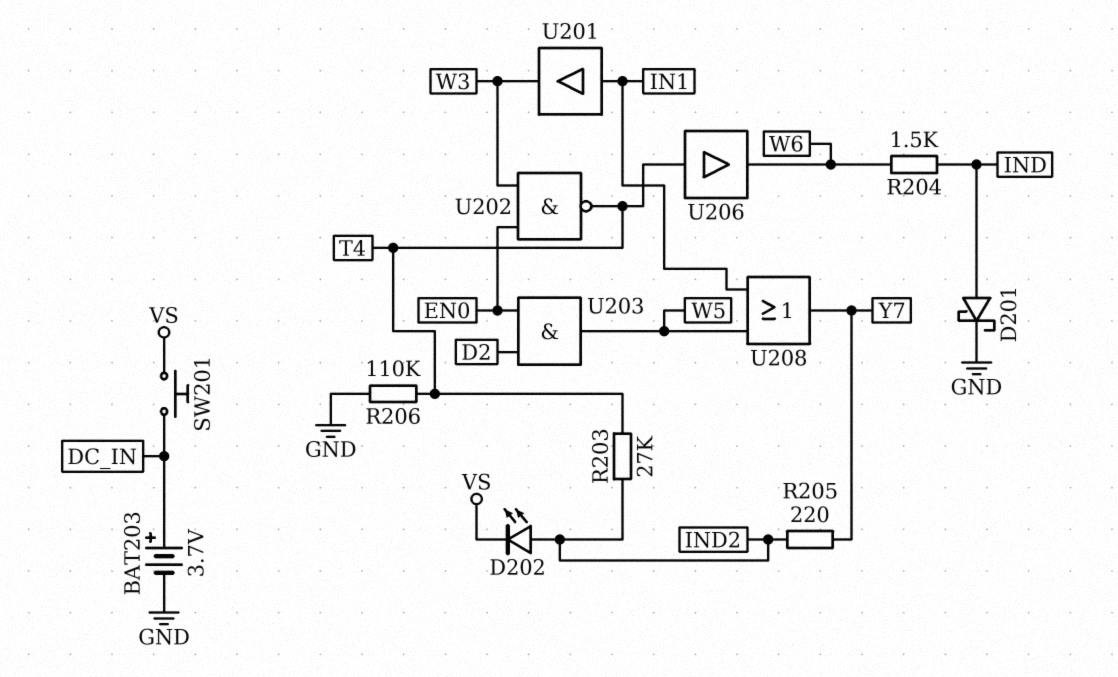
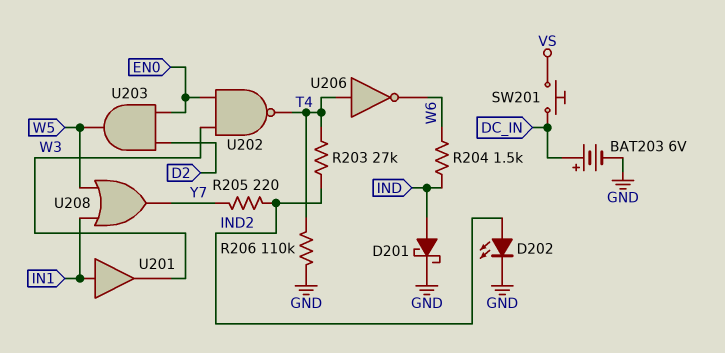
BAT203: 3.7V (plus DC_IN, minus GND) -> 6V (plus DC_IN, minus GND)
D202: LED (A IND2, K VS) -> LED (A IND2, K GND)
U206: buffer (in T4, out W6) -> NOT (in T4, out W6)

